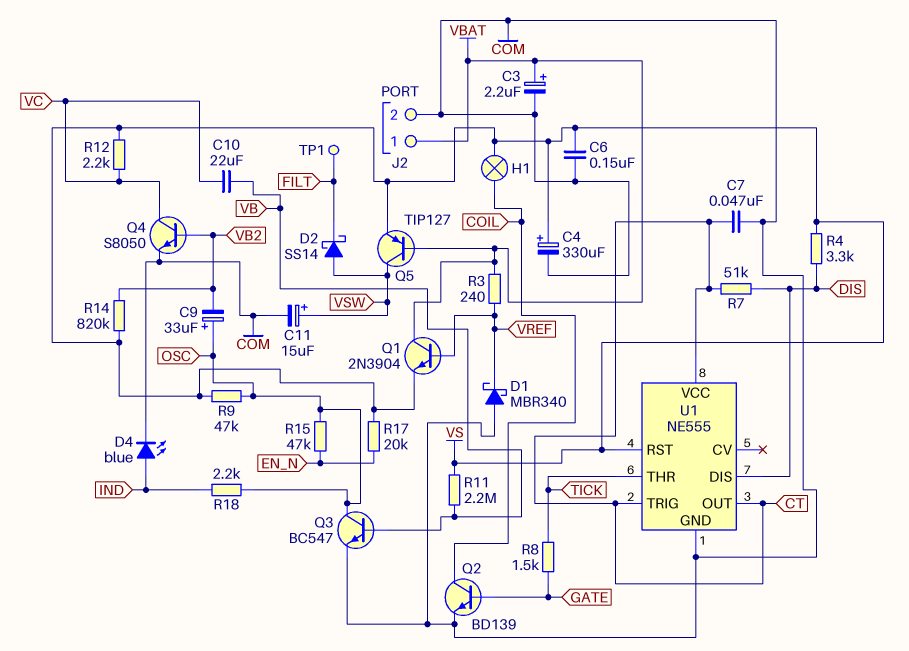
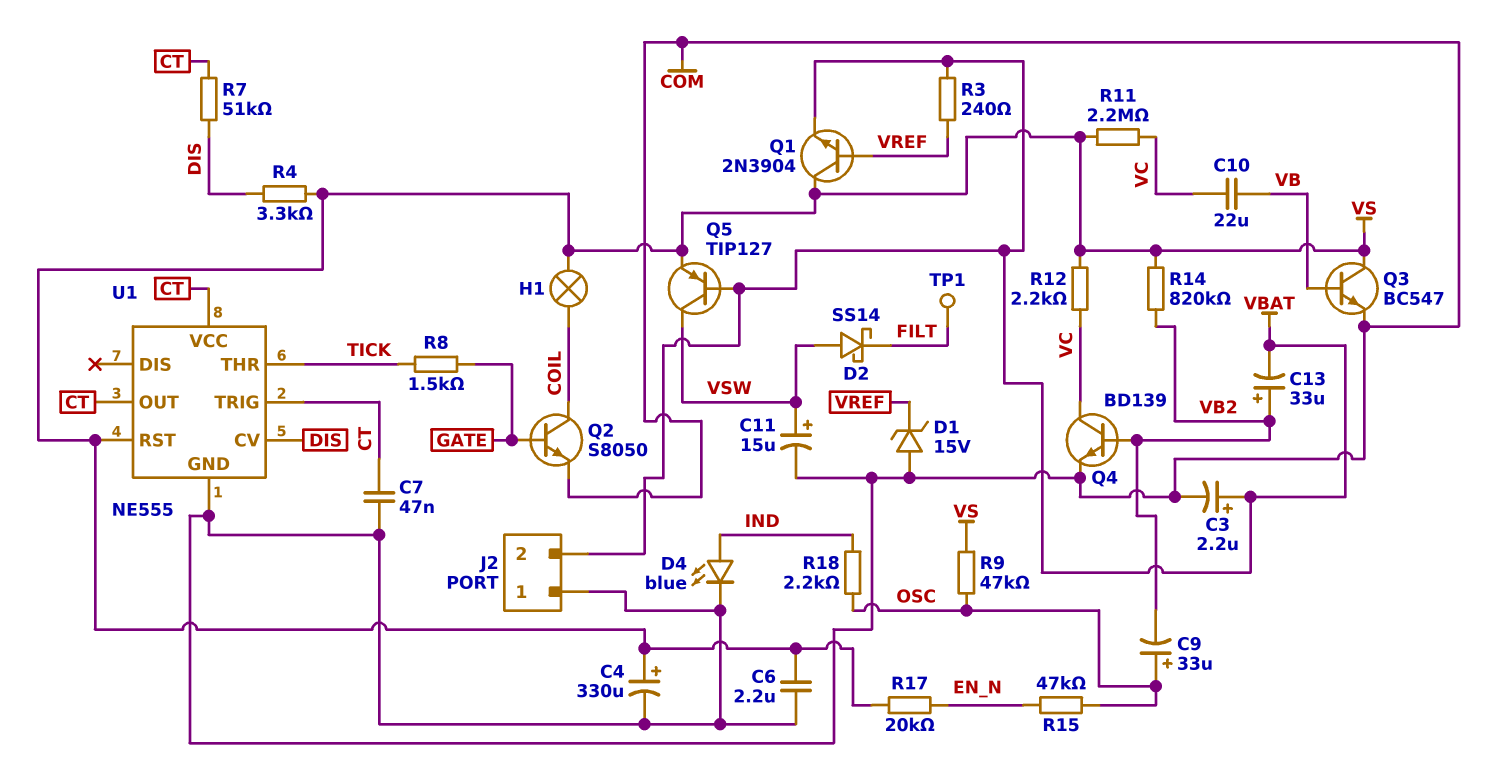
C6: 150nF (COM, VS) -> 2.2uF (COM, VS)
C13: none -> 33uF (plus VB2, minus VBAT)
D1: schottky MBR340 (A COM, K VREF) -> zener 15V (A COM, K VREF)
J2 pin 1: VBAT -> COM
J2 pin 2: COM -> VBAT
Q1: NPN 2N3904 (B VREF, C VBAT, E VS) -> NPN 2N3904 (B VREF, C VS, E VBAT)
Q2: NPN BD139 (B GATE, C COIL, E COM) -> NPN S8050 (B GATE, C COIL, E COM)
Q3: NPN BC547 (B VB, C OSC, E COM) -> NPN BC547 (B VB, C VS, E COM)
Q4: NPN S8050 (B VB2, C VC, E COM) -> NPN BD139 (B VB2, C VC, E COM)
R11: 2.2M (VB, VS) -> 2.2M (VC, VS)
U1 pin CV: none -> DIS
U1 pin DIS: DIS -> none

